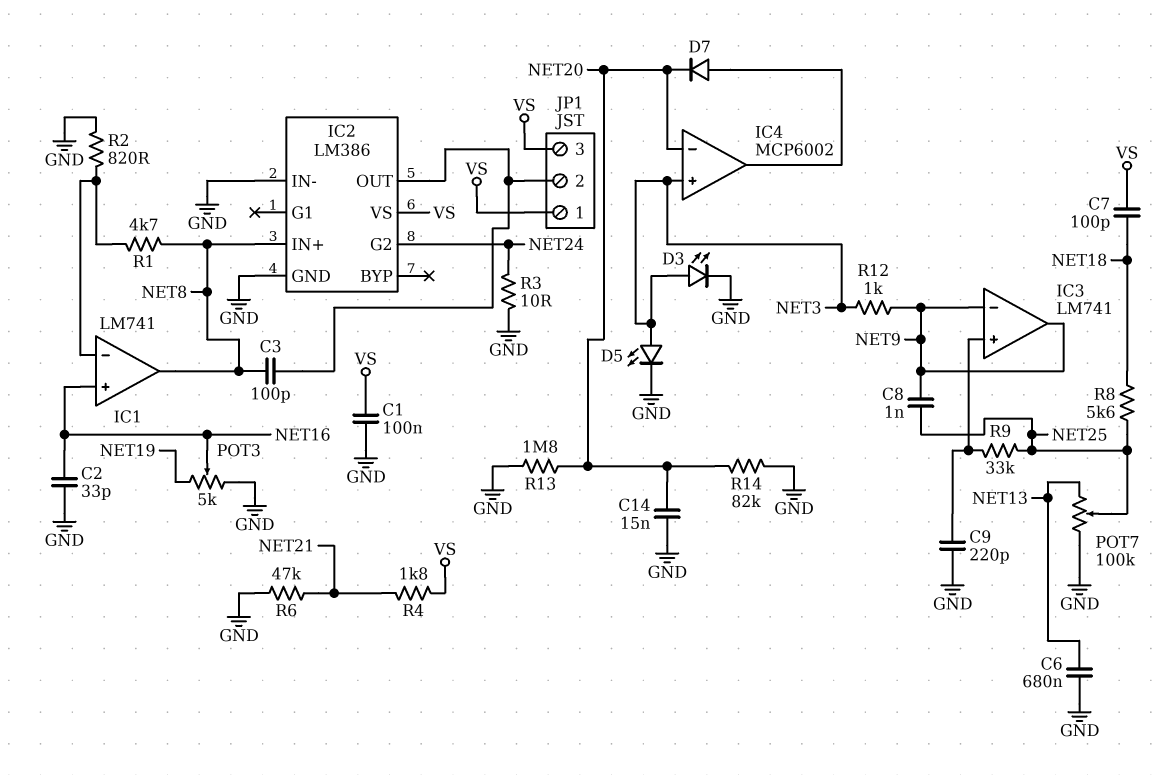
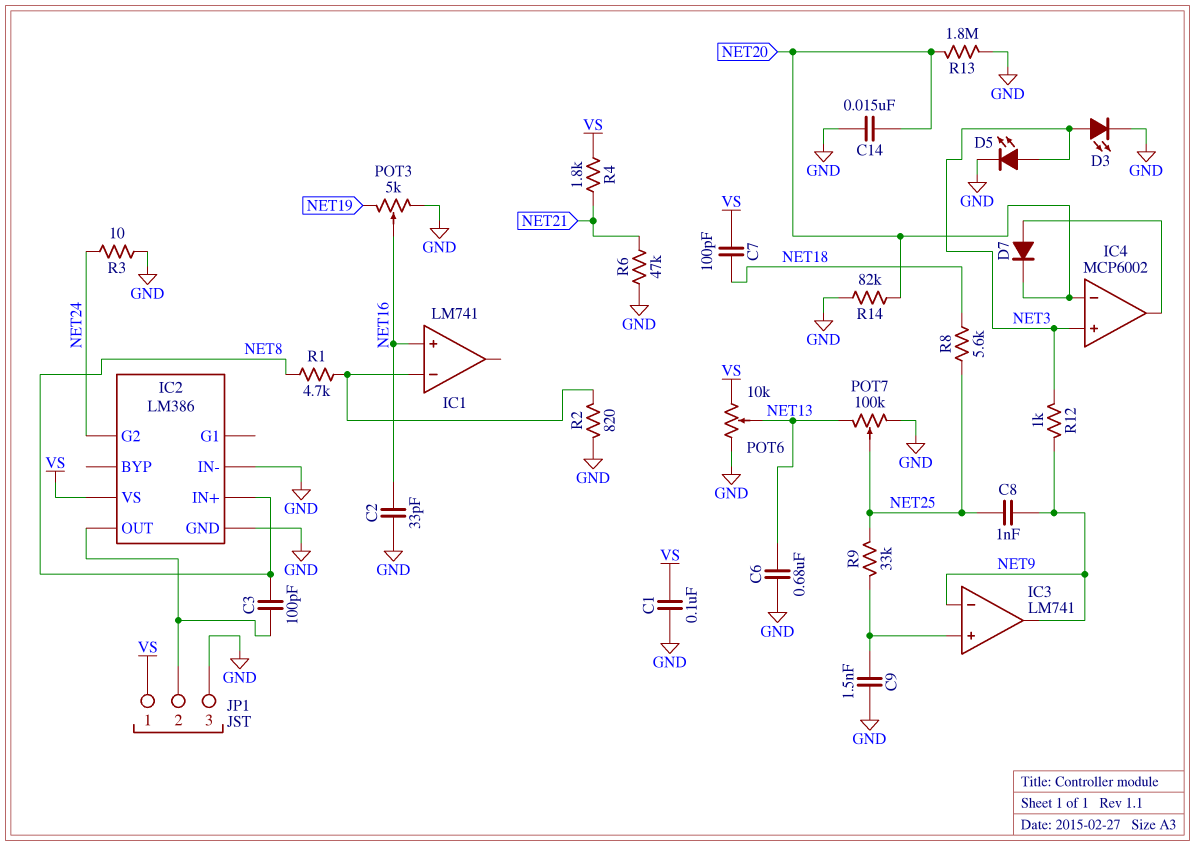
C9: 220pF (GND, IC3/in+) -> 1.5nF (GND, IC3/in+)
IC1 pin out: NET8 -> none
JP1 pin 3: VS -> GND
POT6: none -> 10k (GND, VS, wiper NET13)

